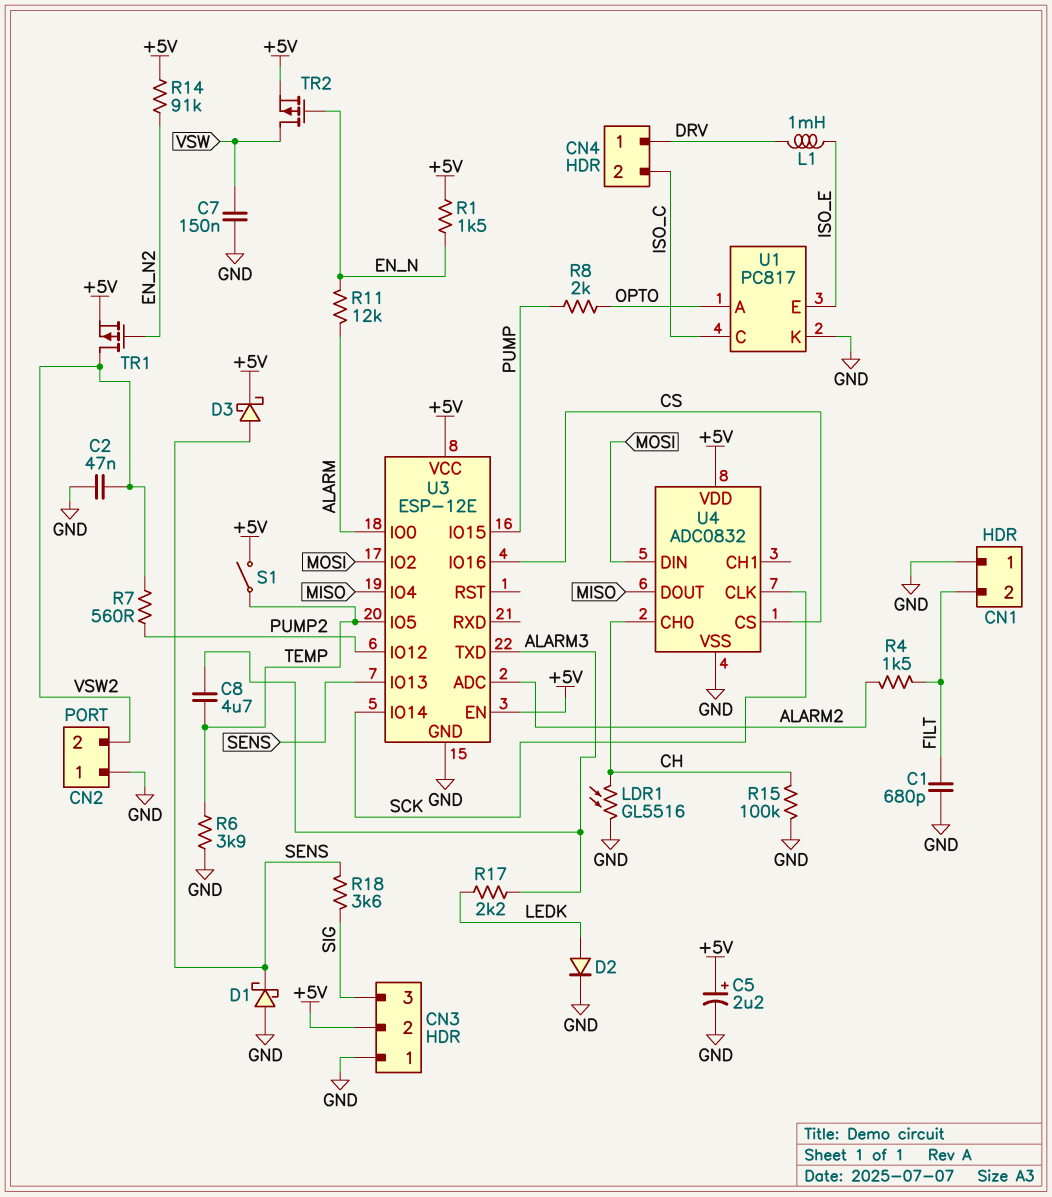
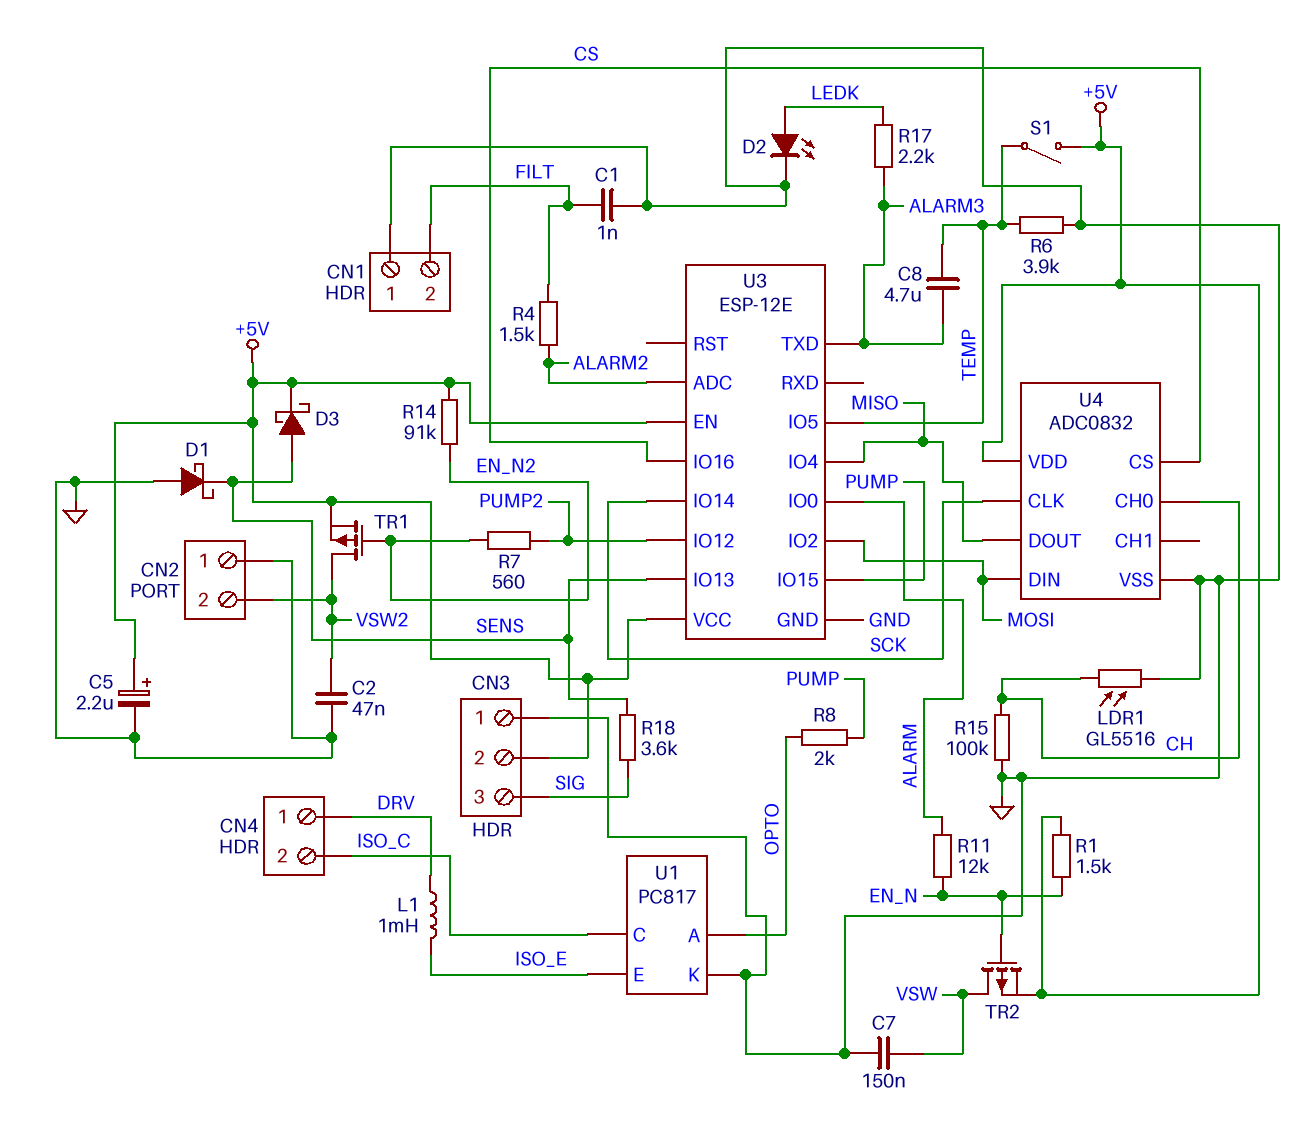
C1: 680pF (FILT, GND) -> 1nF (FILT, GND)
D2: diode (A LEDK, K GND) -> LED (A LEDK, K GND)
R7: 560 (PUMP2, VSW2) -> 560 (EN_N2, PUMP2)

